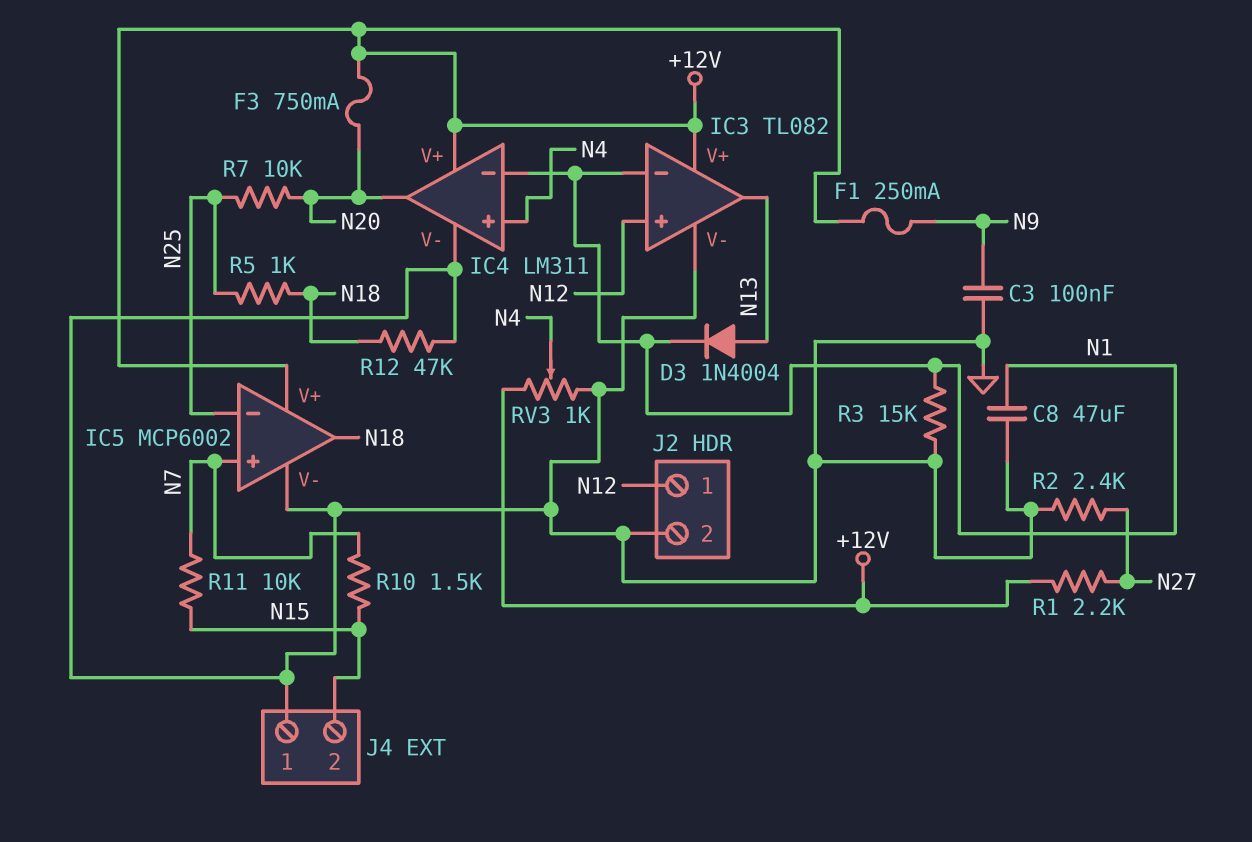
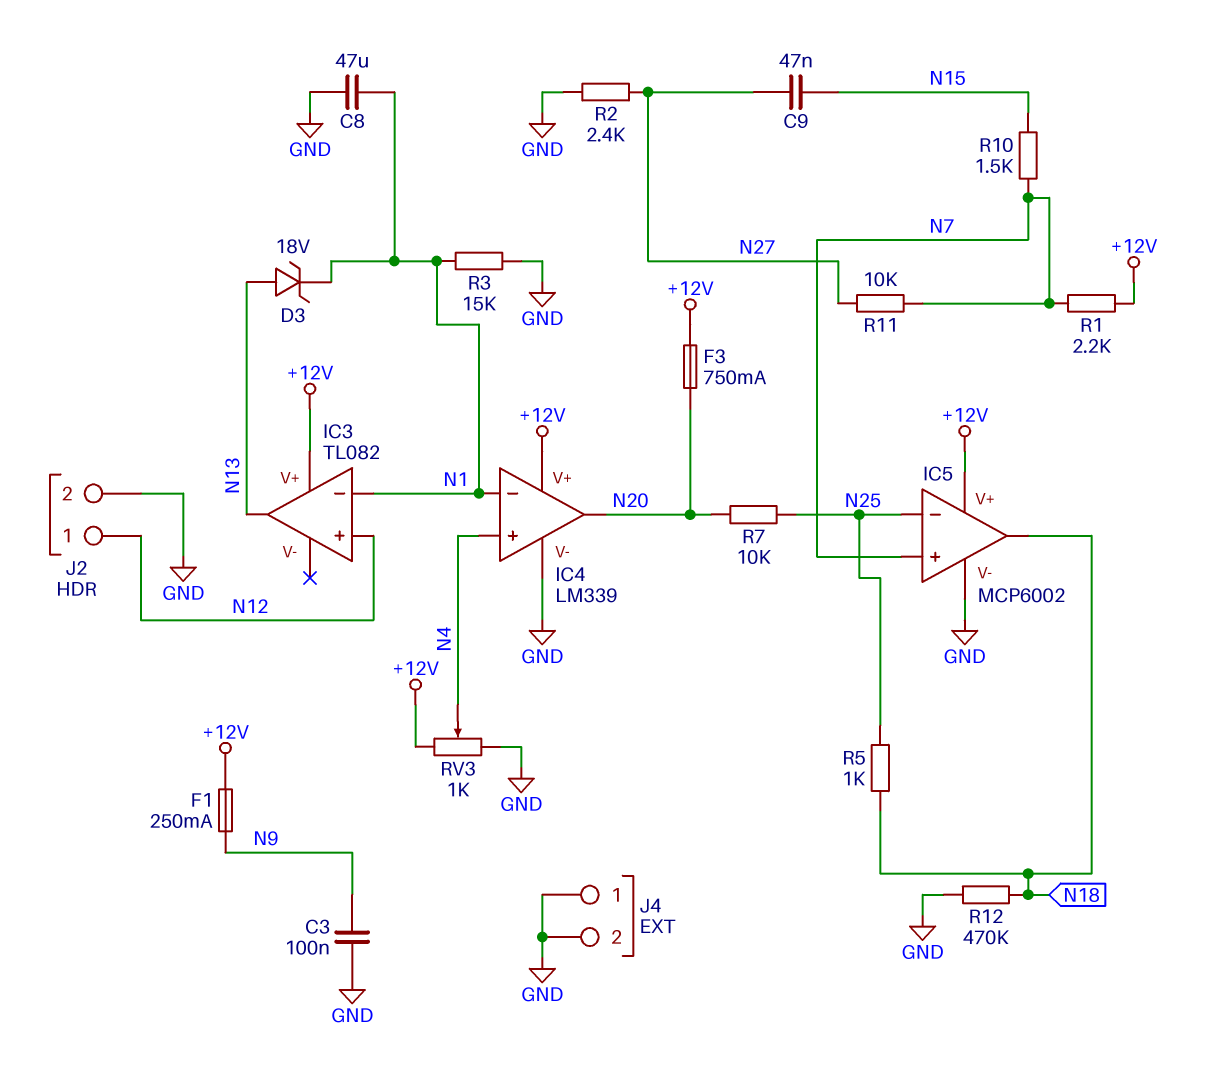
C9: none -> 47nF (N15, N27)
D3: diode 1N4004 (A N13, K N1) -> zener 18V (A N13, K N1)
IC3 pin V-: GND -> none
IC4: LM311 -> LM339
J4 pin 2: N15 -> GND
R1: 2.2k (+12V, N27) -> 2.2k (+12V, N7)
R11: 10k (N7, N15) -> 10k (N7, N27)
R12: 47k (GND, N18) -> 470k (GND, N18)

